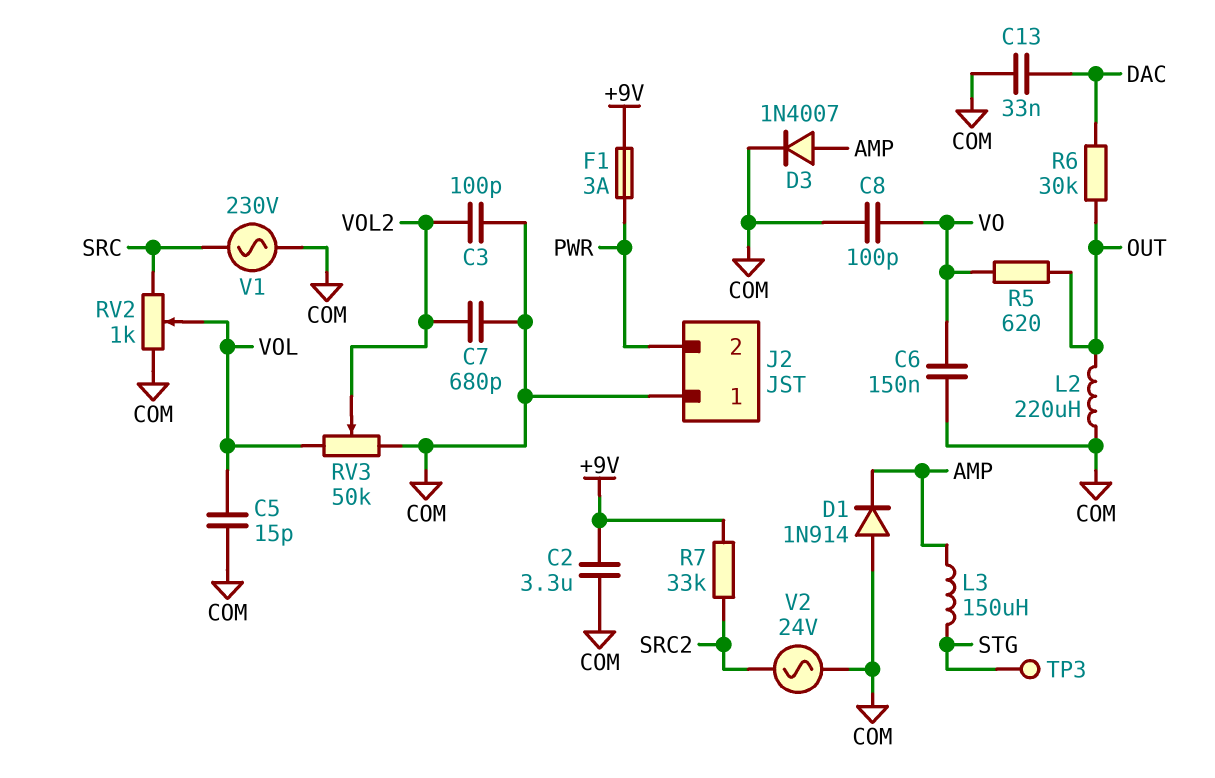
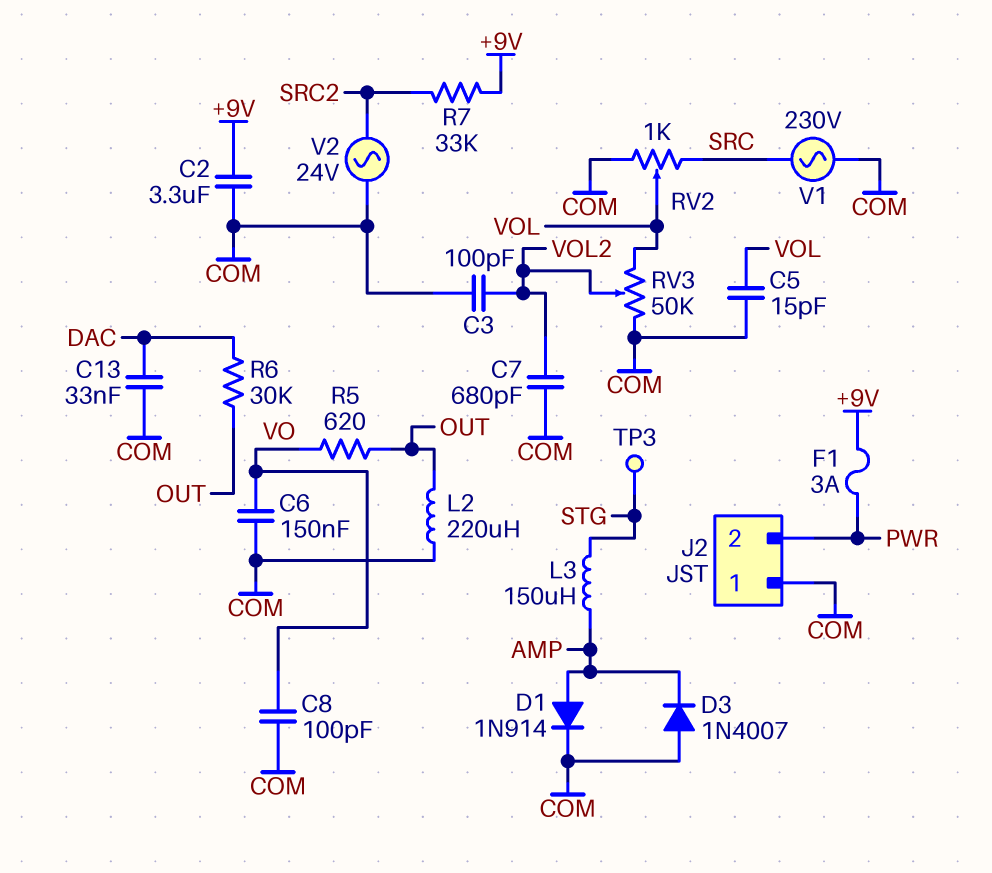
D1: diode 1N914 (A COM, K AMP) -> diode 1N914 (A AMP, K COM)
D3: diode 1N4007 (A AMP, K COM) -> diode 1N4007 (A COM, K AMP)

